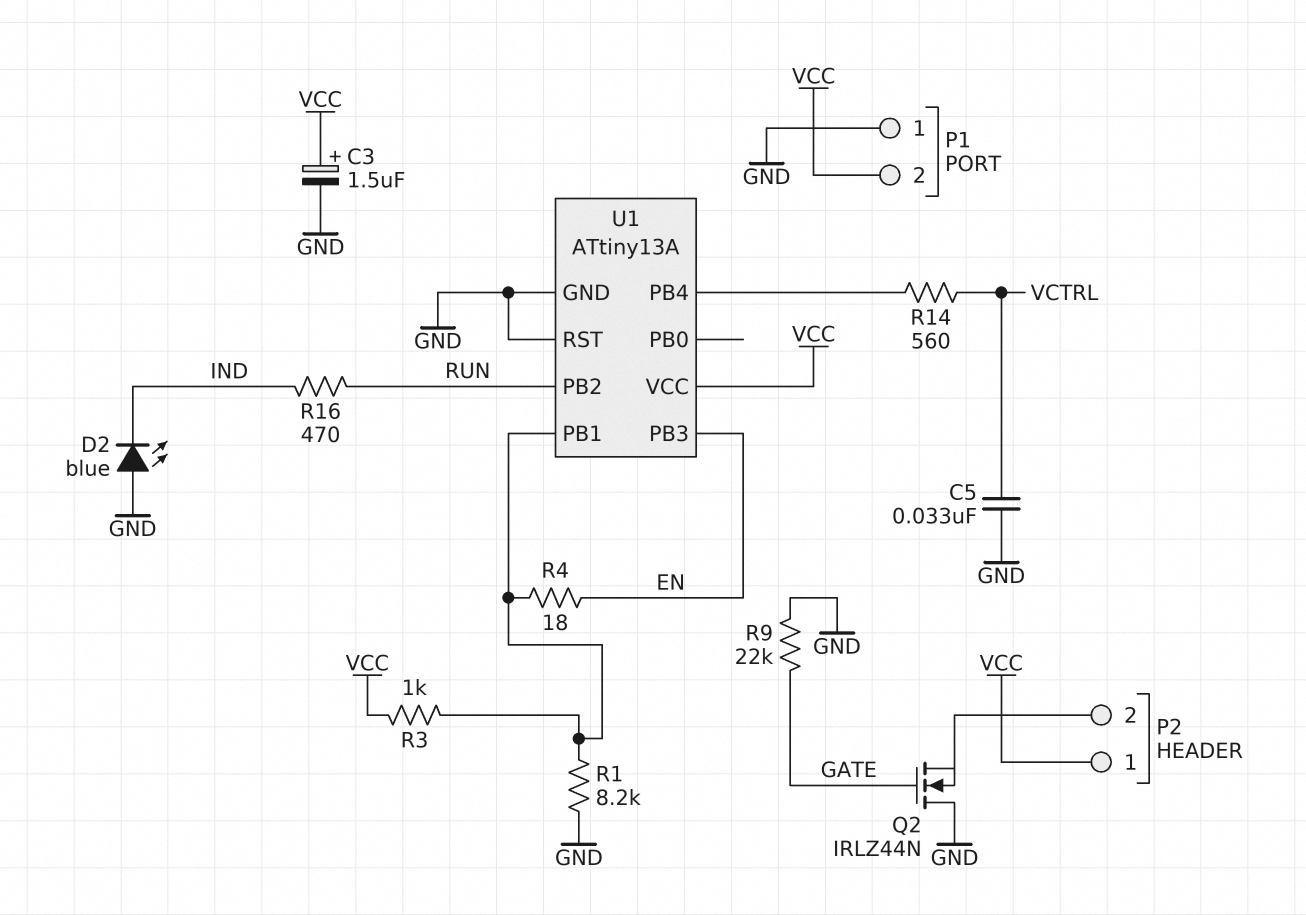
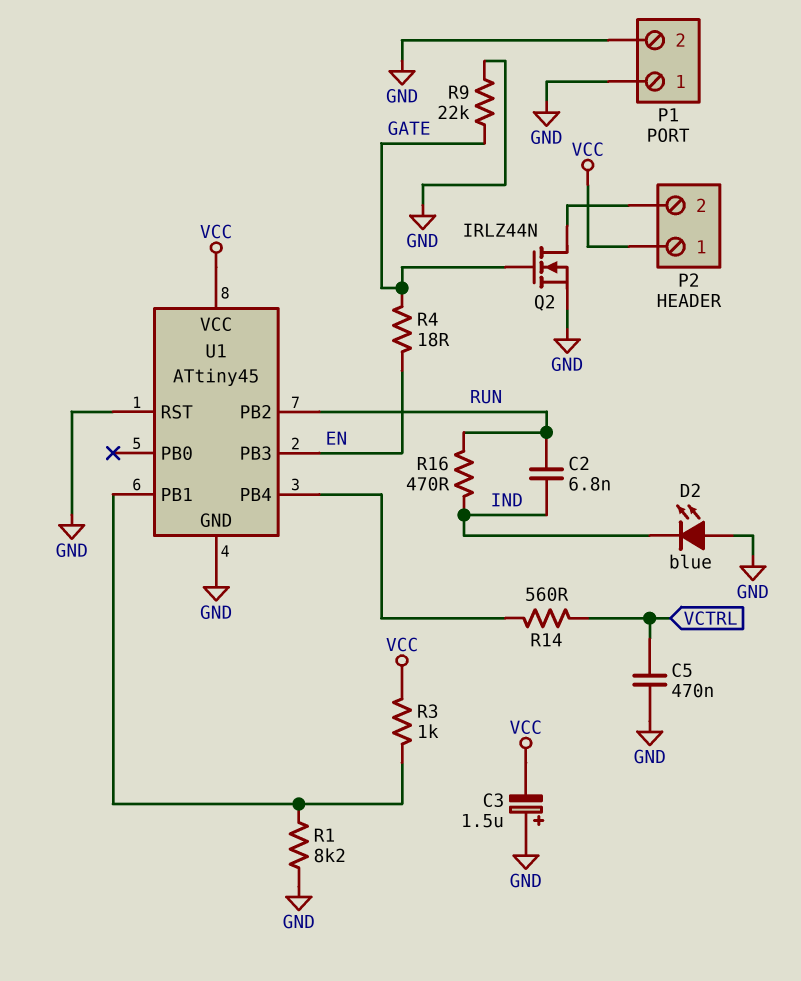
C2: none -> 6.8nF (IND, RUN)
C3: 1.5uF (plus VCC, minus GND) -> 1.5uF (plus GND, minus VCC)
C5: 33nF (GND, VCTRL) -> 470nF (GND, VCTRL)
P1 pin 2: VCC -> GND
Q2: NMOS IRLZ44N (G GATE, D GND, S P2/2) -> NMOS IRLZ44N (G GATE, D P2/2, S GND)
R4: 18 (EN, U1/PB1) -> 18 (EN, GATE)
U1: ATtiny13A -> ATtiny45

